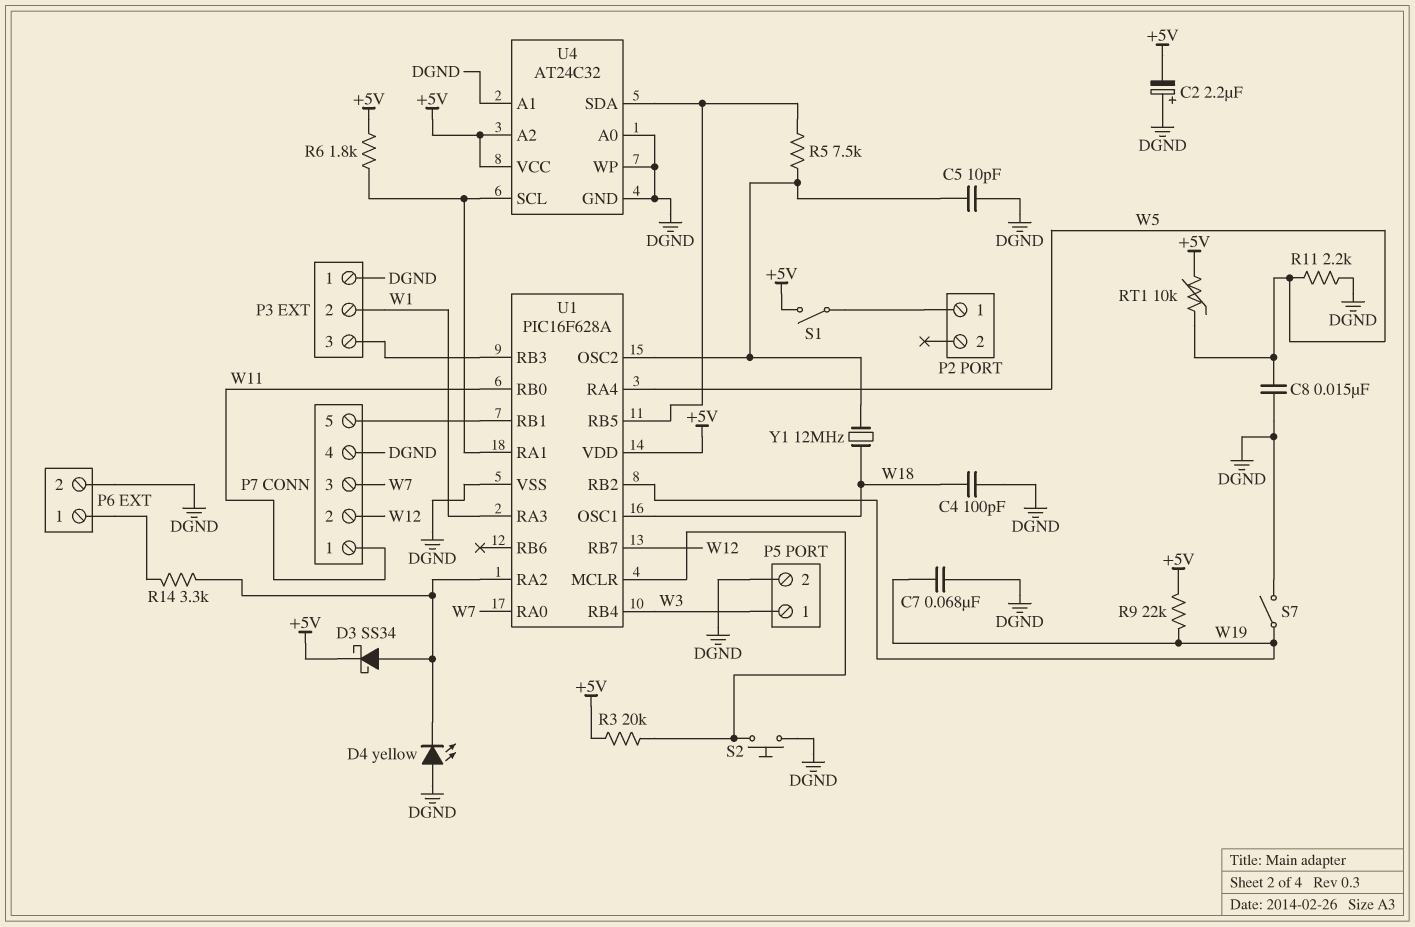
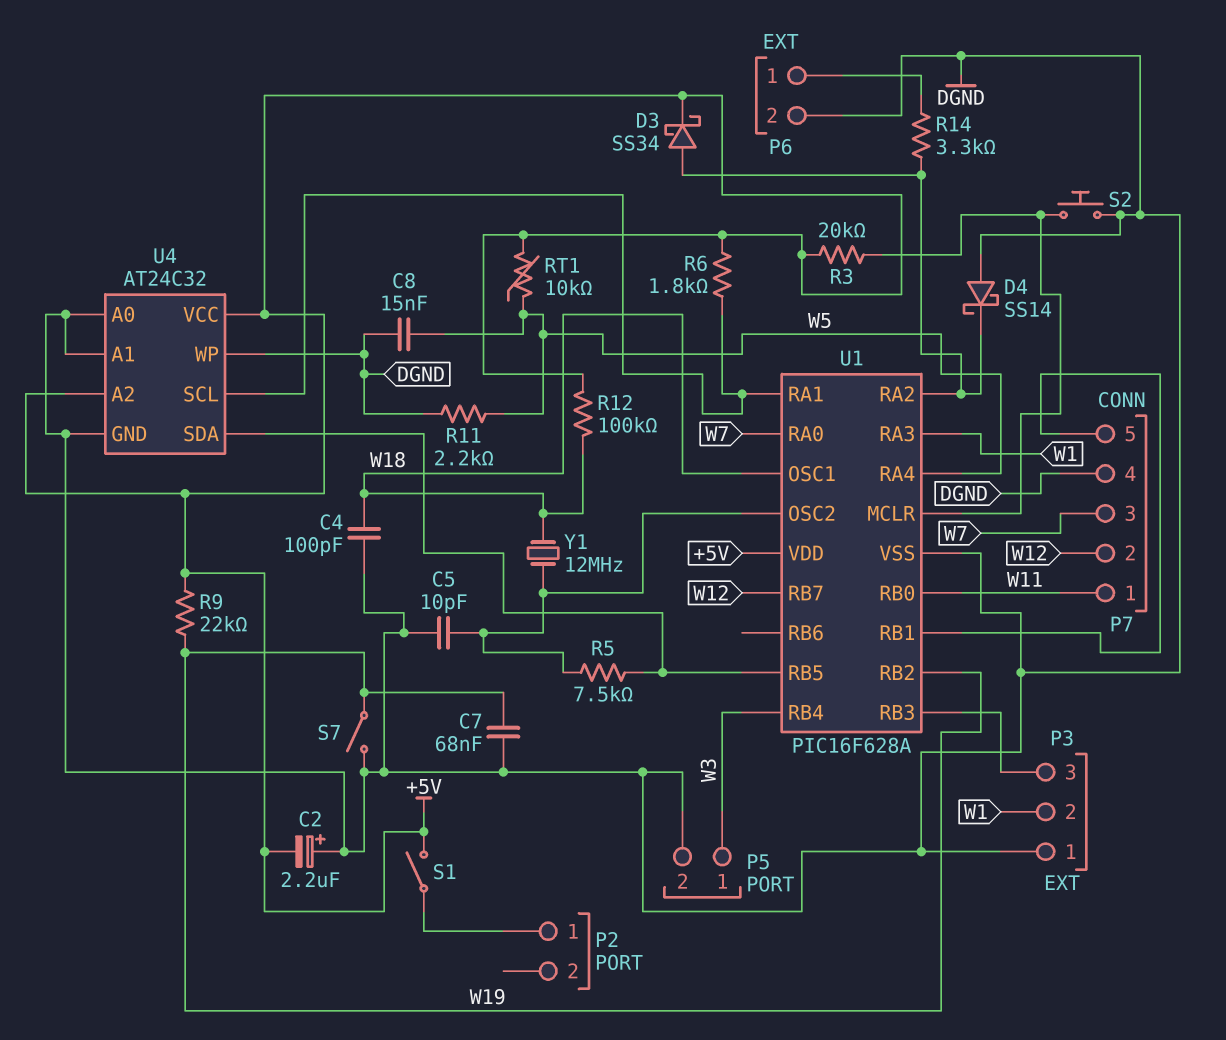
D4: LED yellow (A DGND, K U1/RA2) -> schottky SS14 (A DGND, K U1/RA2)
R12: none -> 100k (+5V, W18)

